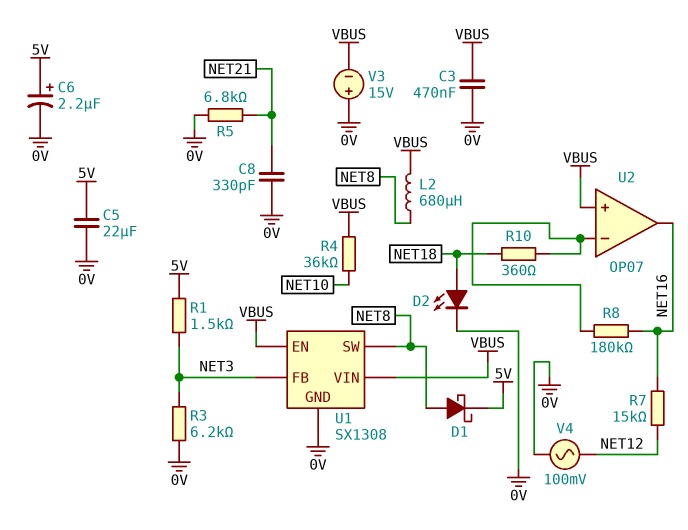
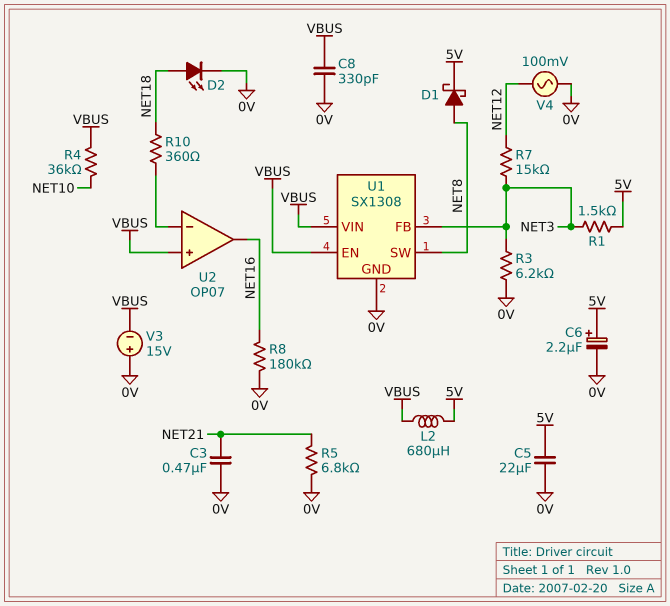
C3: 470nF (0V, VBUS) -> 470nF (0V, NET21)
C8: 330pF (0V, NET21) -> 330pF (0V, VBUS)
L2: 680uH (NET8, VBUS) -> 680uH (5V, VBUS)
R7: 15k (NET12, NET16) -> 15k (NET3, NET12)
R8: 180k (NET16, U2/in-) -> 180k (0V, NET16)

